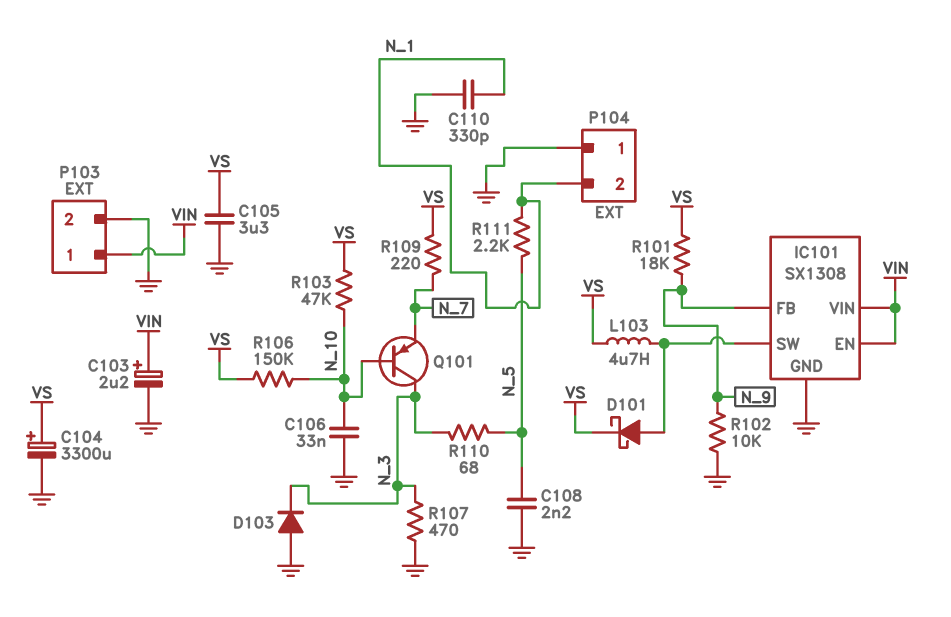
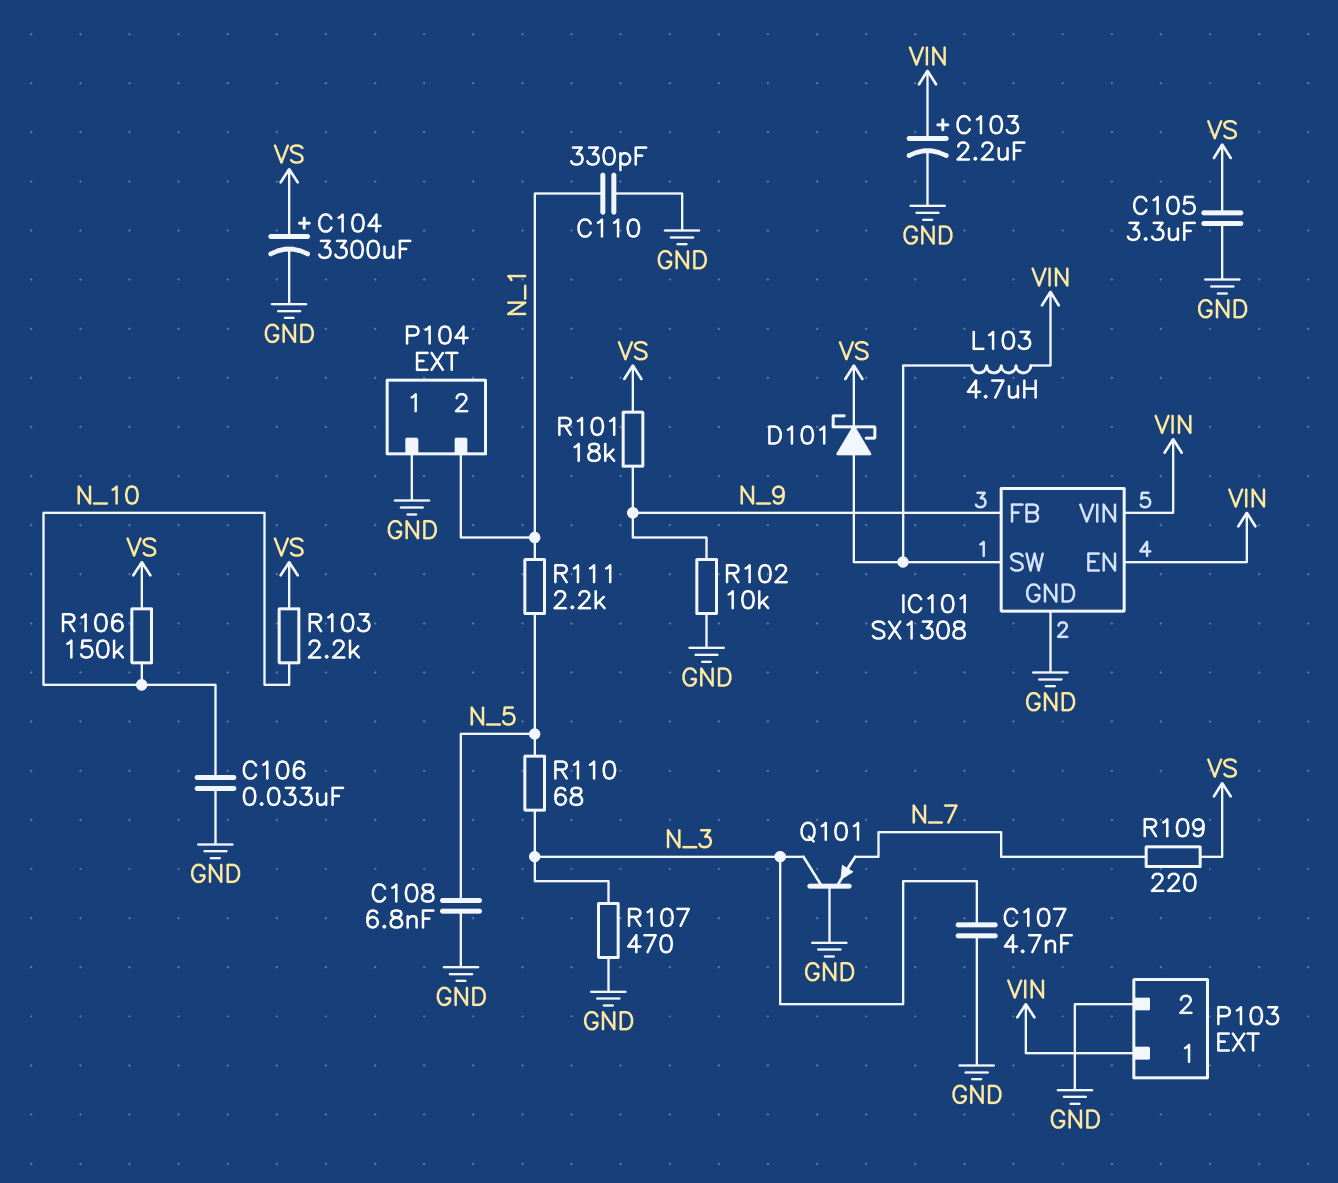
C107: none -> 4.7nF (GND, N_3)
C108: 2.2nF (GND, N_5) -> 6.8nF (GND, N_5)
D103: diode (A GND, K N_3) -> none
L103: 4.7uH (IC101/SW, VS) -> 4.7uH (IC101/SW, VIN)
Q101: PNP (B N_10, C N_3, E N_7) -> PNP (B GND, C N_3, E N_7)
R103: 47k (N_10, VS) -> 2.2k (N_10, VS)

